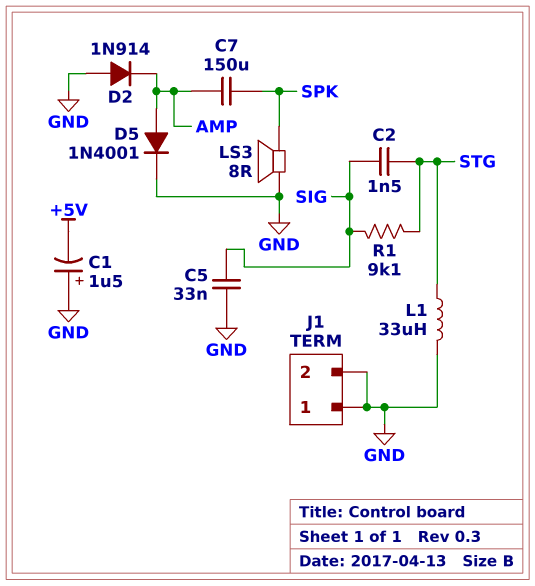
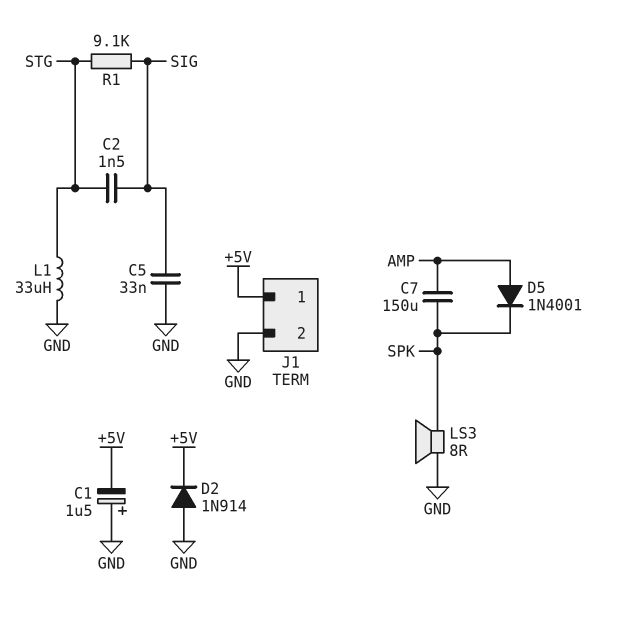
D2: diode 1N914 (A GND, K AMP) -> diode 1N914 (A GND, K +5V)
D5: diode 1N4001 (A AMP, K GND) -> diode 1N4001 (A AMP, K SPK)
J1 pin 1: GND -> +5V

